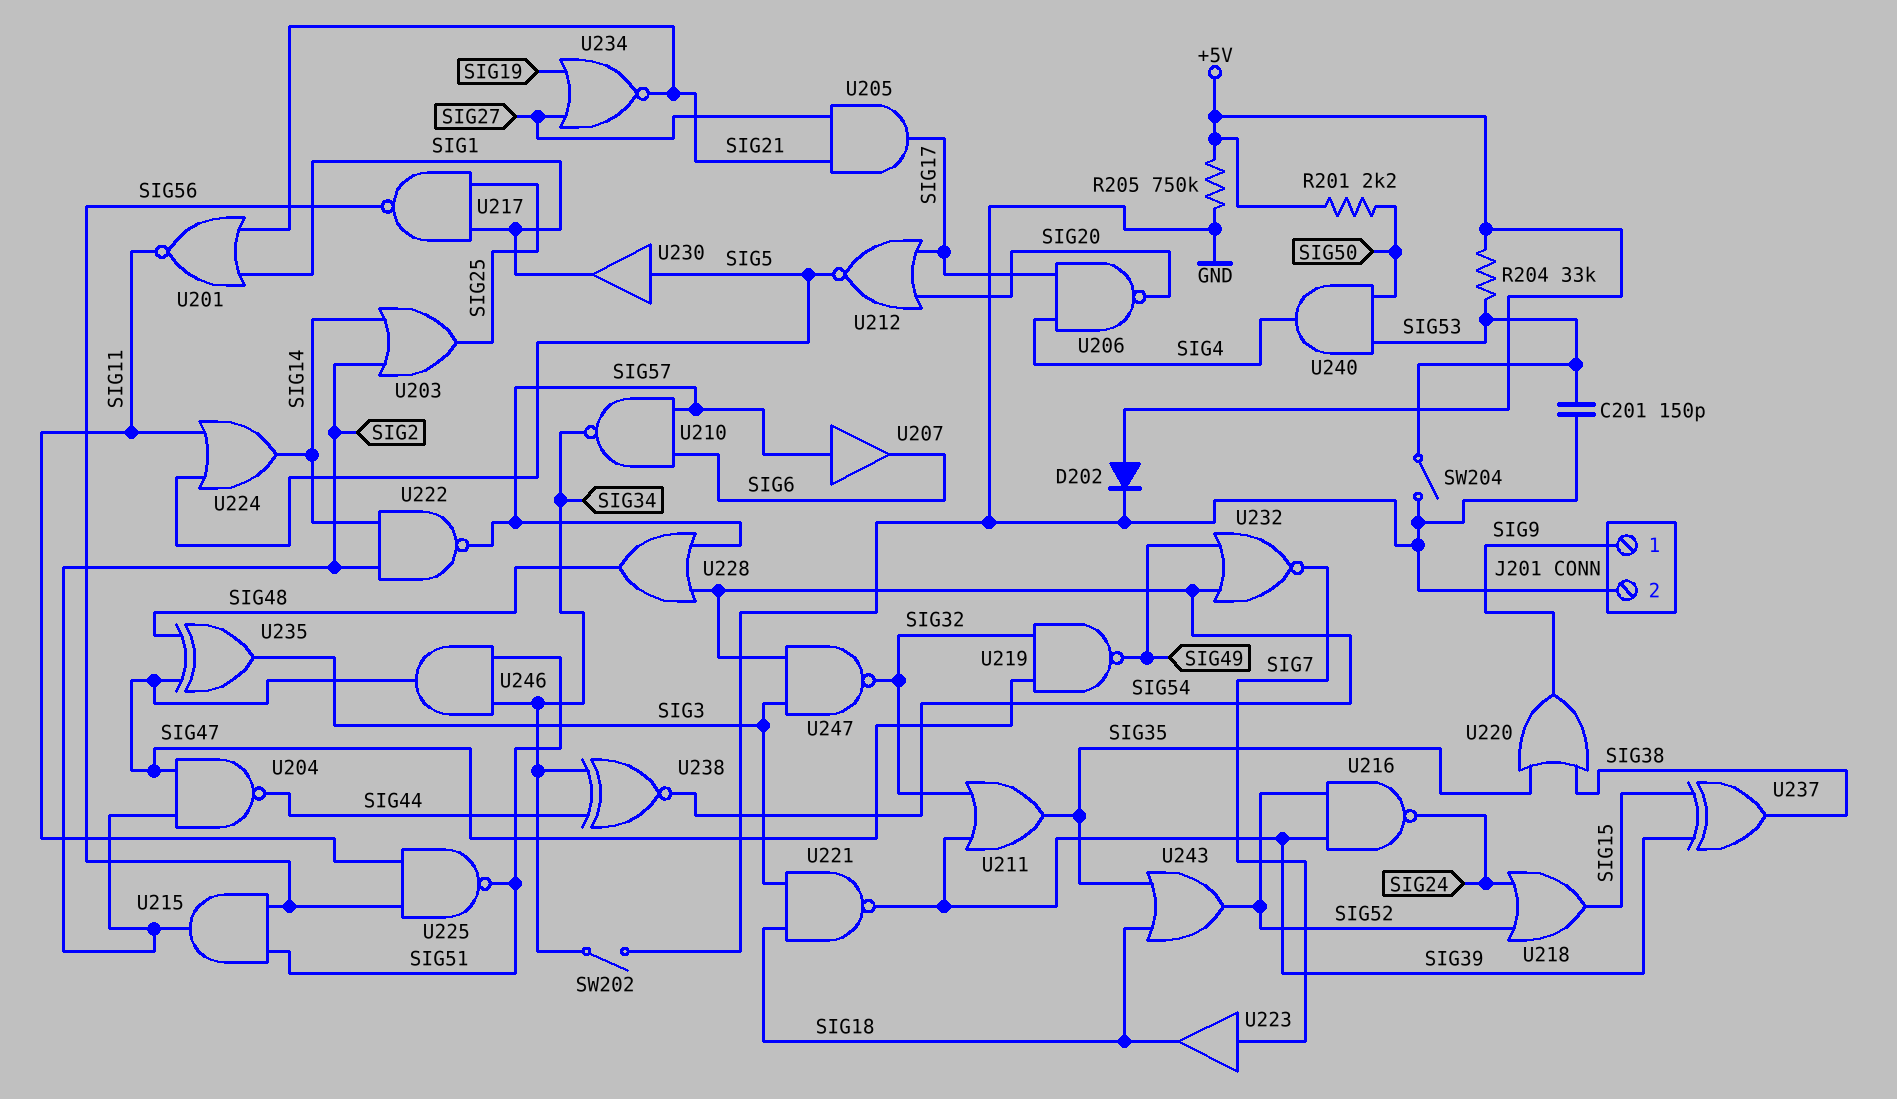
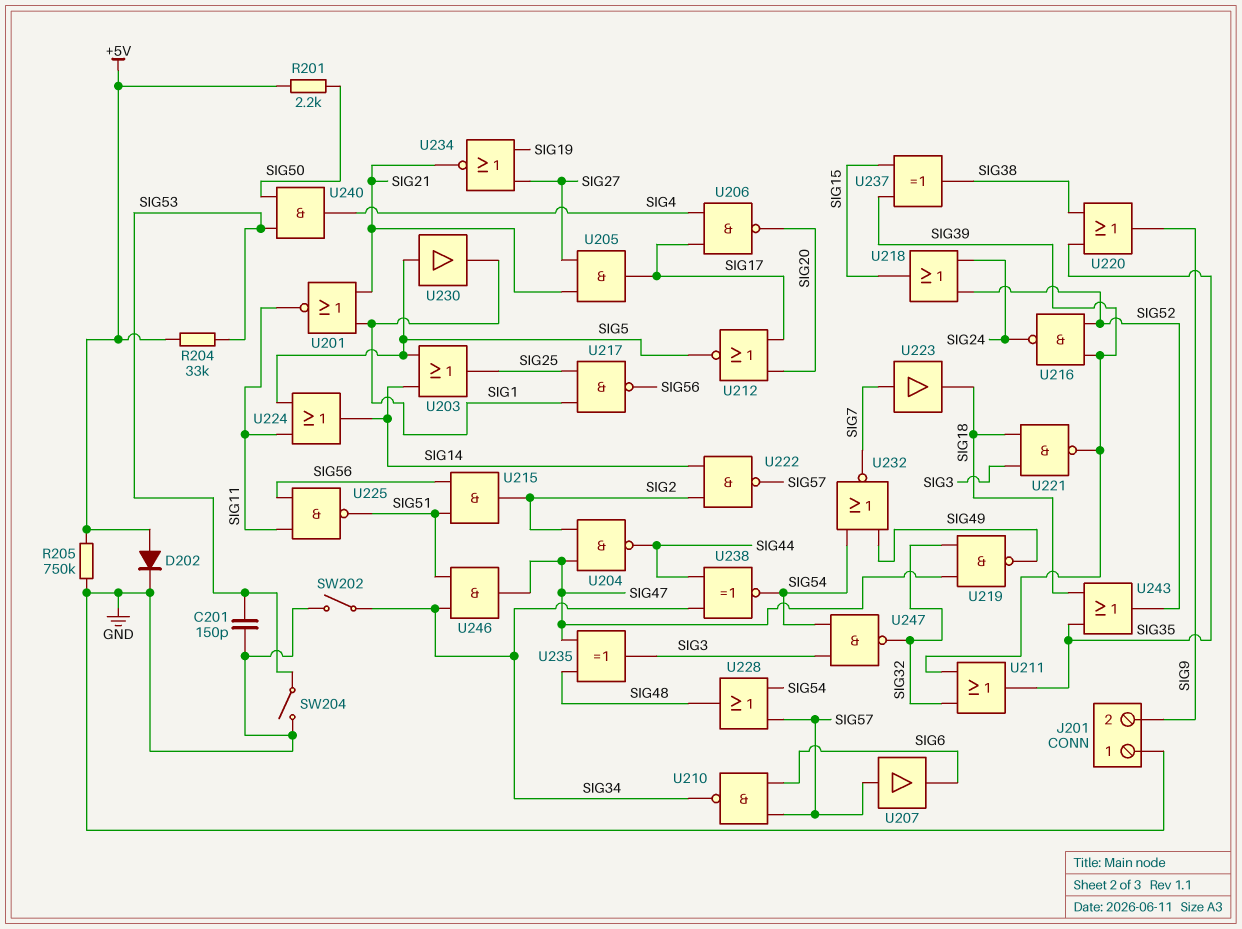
J201 pin 1: SIG9 -> GND
J201 pin 2: GND -> SIG9
U203: OR (in SIG2, in SIG14, out SIG25) -> OR (in SIG5, in SIG14, out SIG25)

